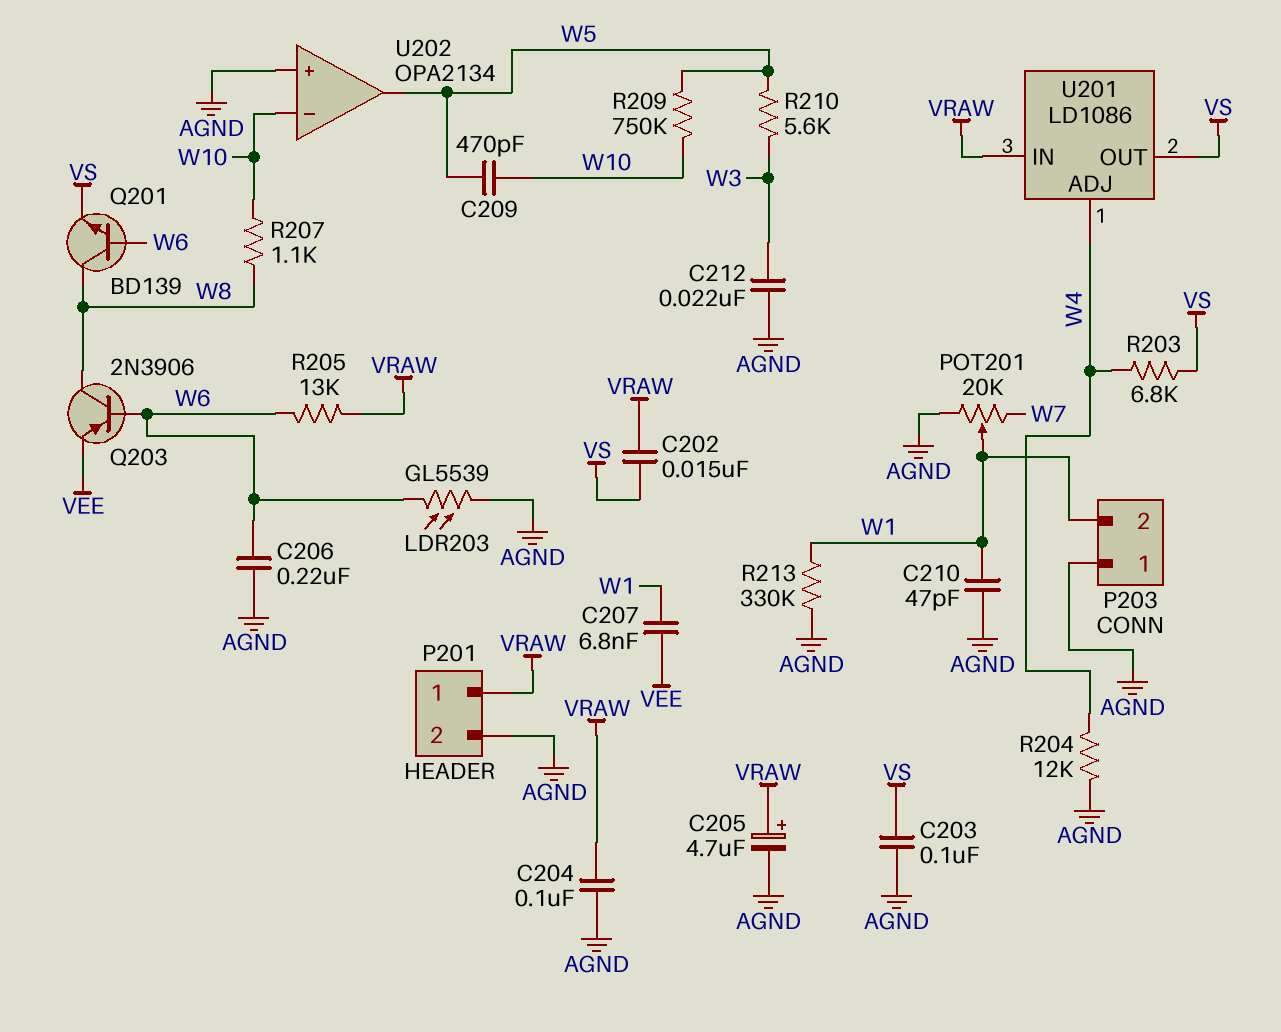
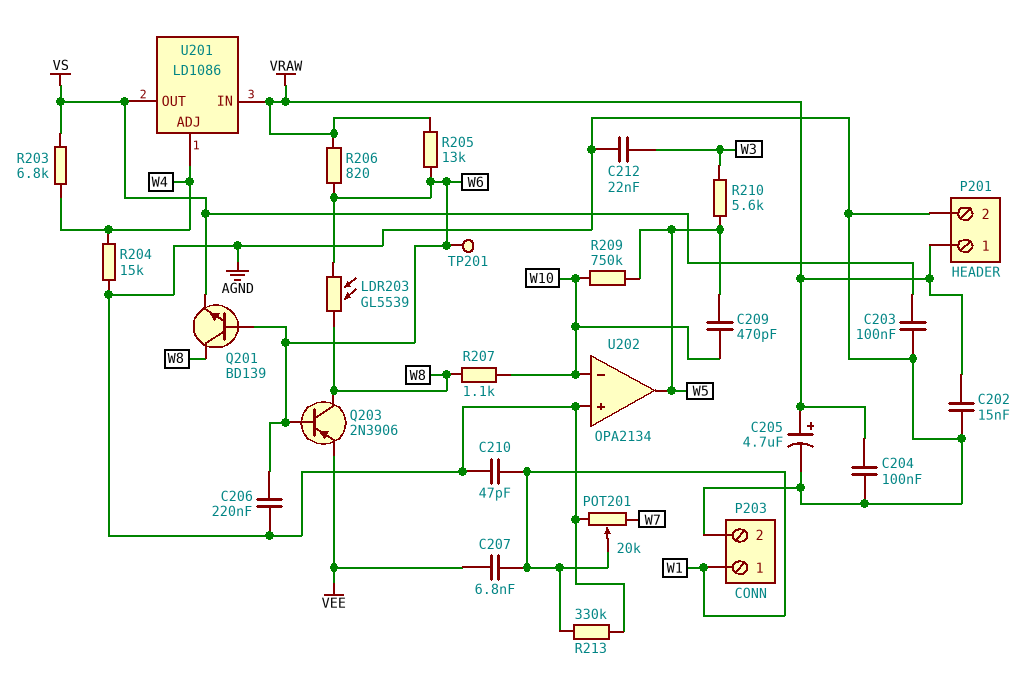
C202: 15nF (VRAW, VS) -> 15nF (AGND, VRAW)
LDR203: GL5539 (AGND, W6) -> GL5539 (W6, W8)
P203 pin 1: AGND -> W1
P203 pin 2: W1 -> AGND
R204: 12k (AGND, W4) -> 15k (AGND, W4)
R206: none -> 820 (VRAW, W6)
TP201: none -> test point (W6)

